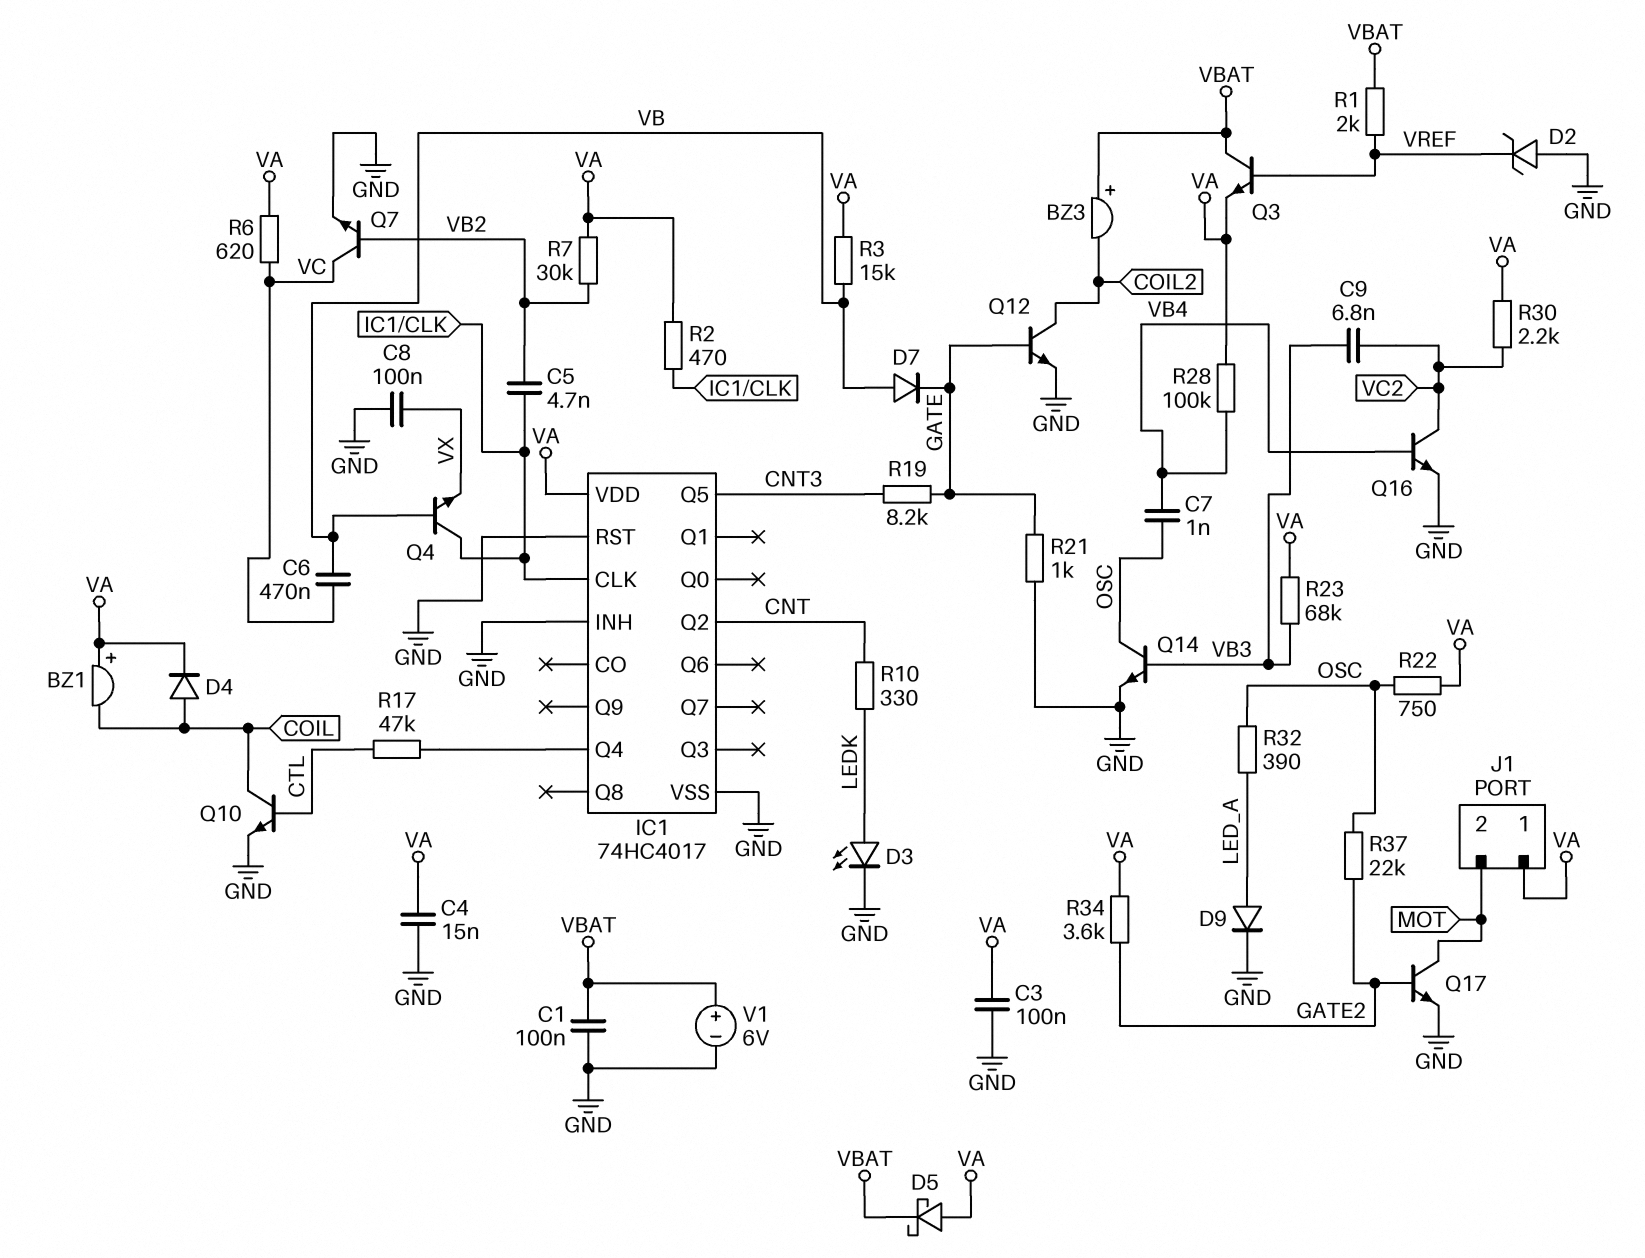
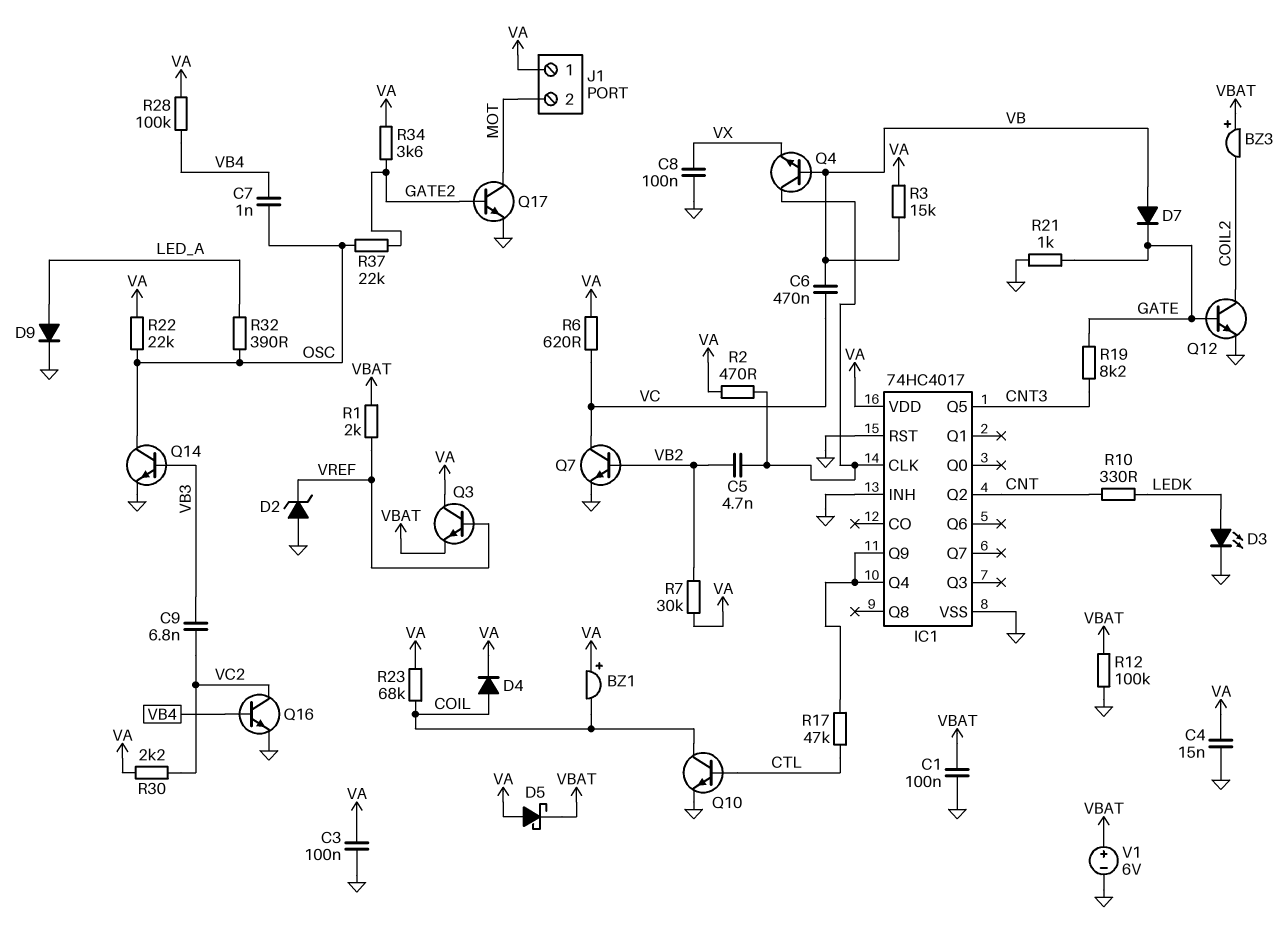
IC1 pin Q9: none -> IC1/Q4
Q3: NPN (B VREF, C VBAT, E VA) -> NPN (B VREF, C VA, E VBAT)
R12: none -> 100k (GND, VBAT)
R22: 750 (OSC, VA) -> 22k (OSC, VA)
R23: 68k (VA, VB3) -> 68k (COIL, VA)

